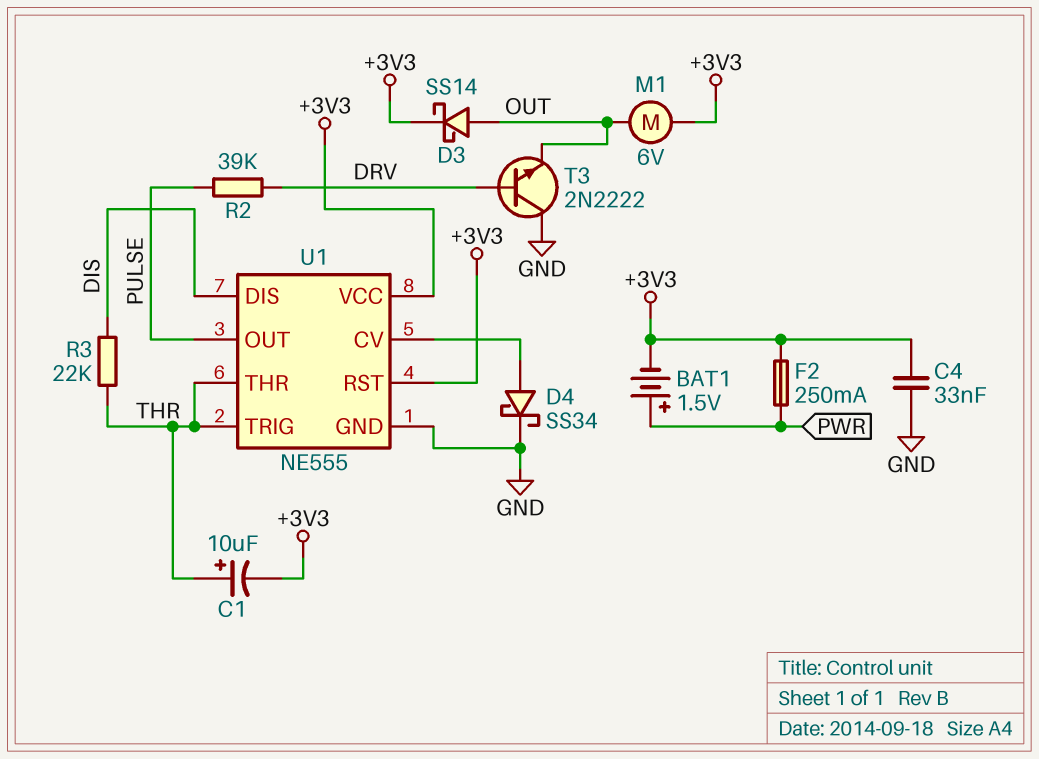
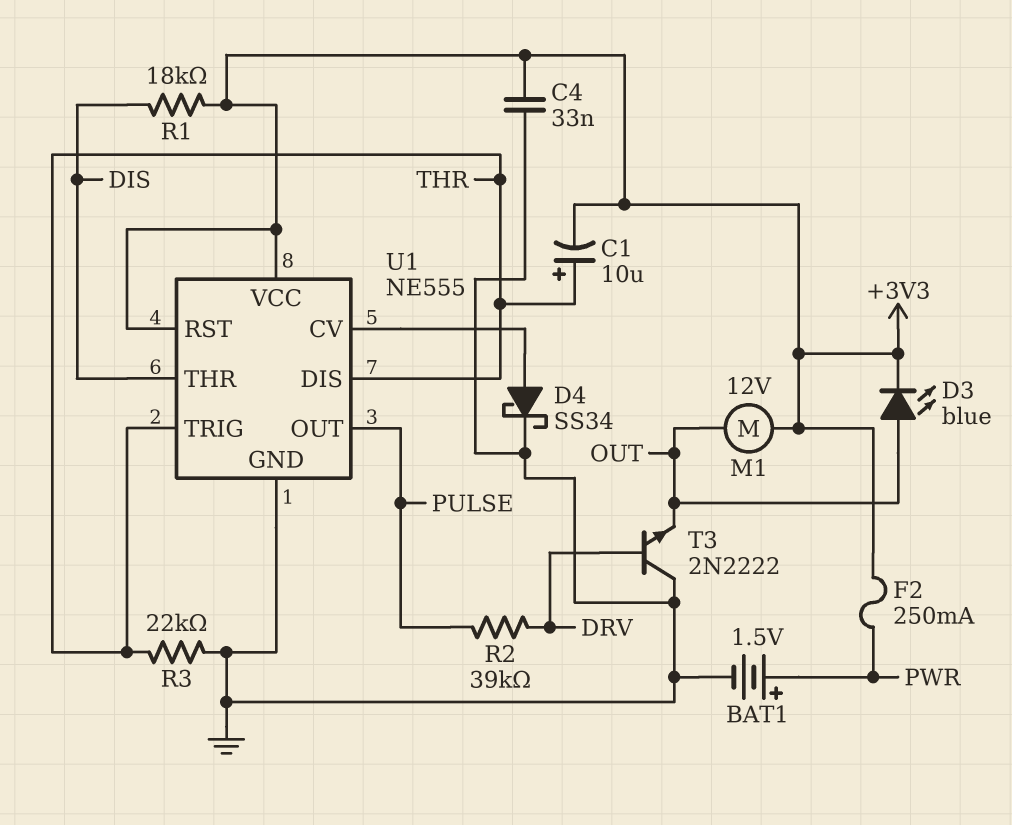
BAT1: 1.5V (plus PWR, minus +3V3) -> 1.5V (plus PWR, minus GND)
D3: schottky SS14 (A OUT, K +3V3) -> LED blue (A OUT, K +3V3)
M1: motor 6V (+3V3, OUT) -> motor 12V (+3V3, OUT)
R1: none -> 18k (+3V3, DIS)
R3: 22k (DIS, THR) -> 22k (GND, THR)
U1 pin DIS: DIS -> THR
U1 pin THR: THR -> DIS

